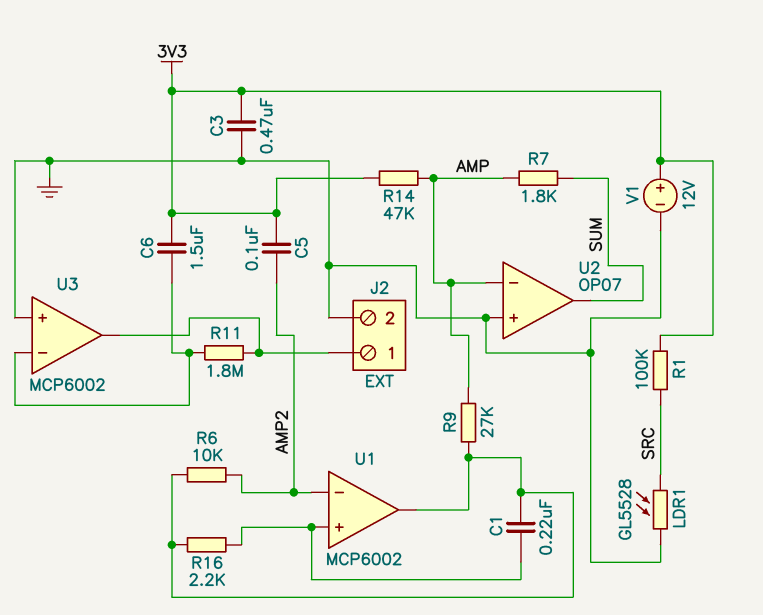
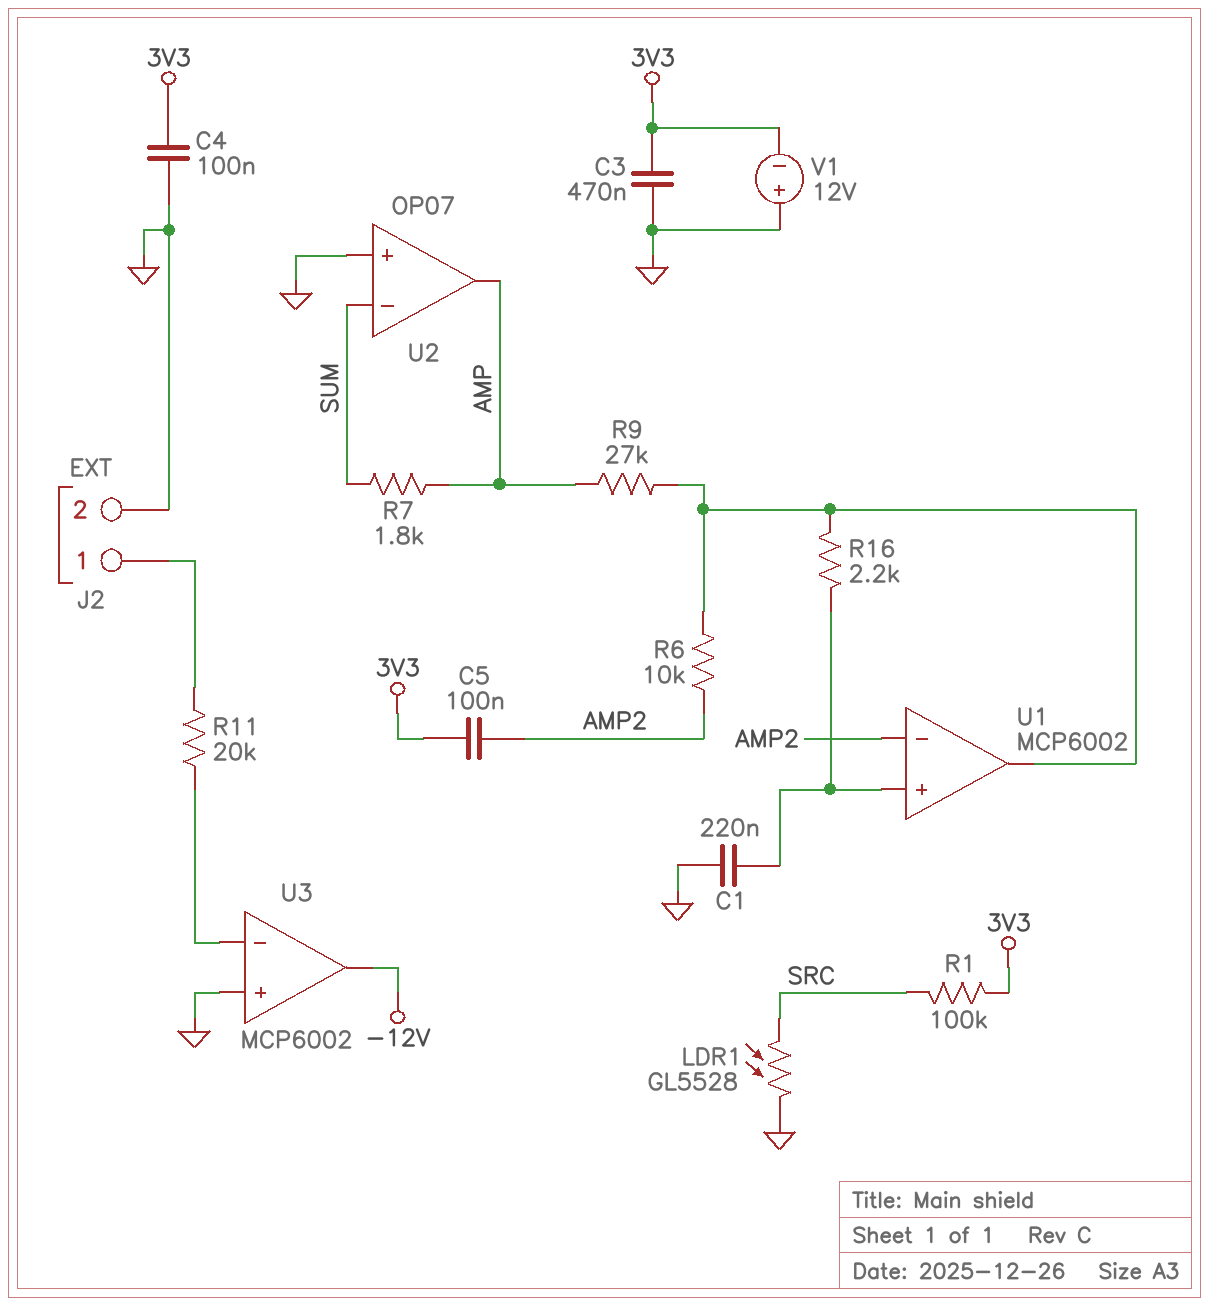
C1: 220nF (U1/in+, U1/out) -> 220nF (GND, U1/in+)
C4: none -> 100nF (3V3, GND)
C6: 1.5uF (3V3, U3/in-) -> none
R11: 1.8M (J2/1, U3/in-) -> 20k (J2/1, U3/in-)
R14: 47k (3V3, AMP) -> none
U2 pin in-: AMP -> SUM
U2 pin out: SUM -> AMP
U3 pin out: J2/1 -> -12V
V1: 12V (plus 3V3, minus GND) -> 12V (plus GND, minus 3V3)

